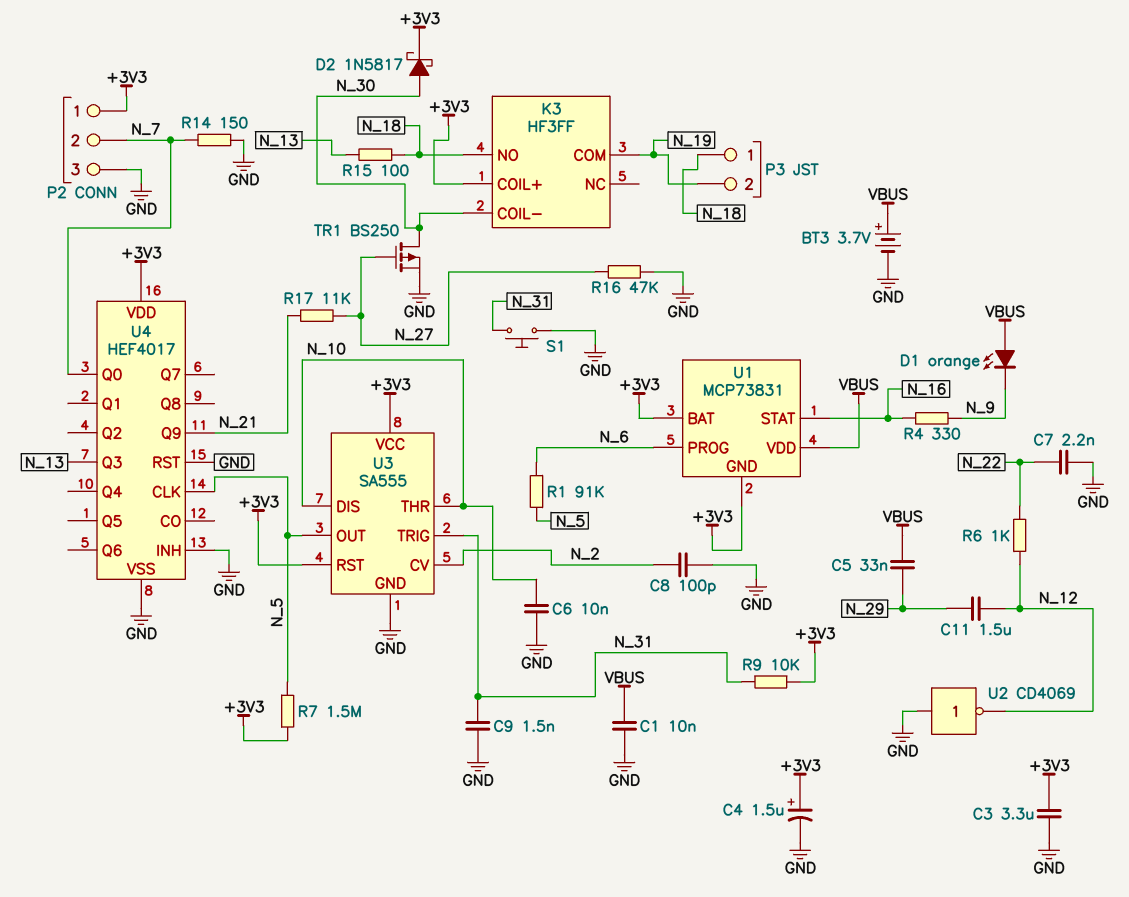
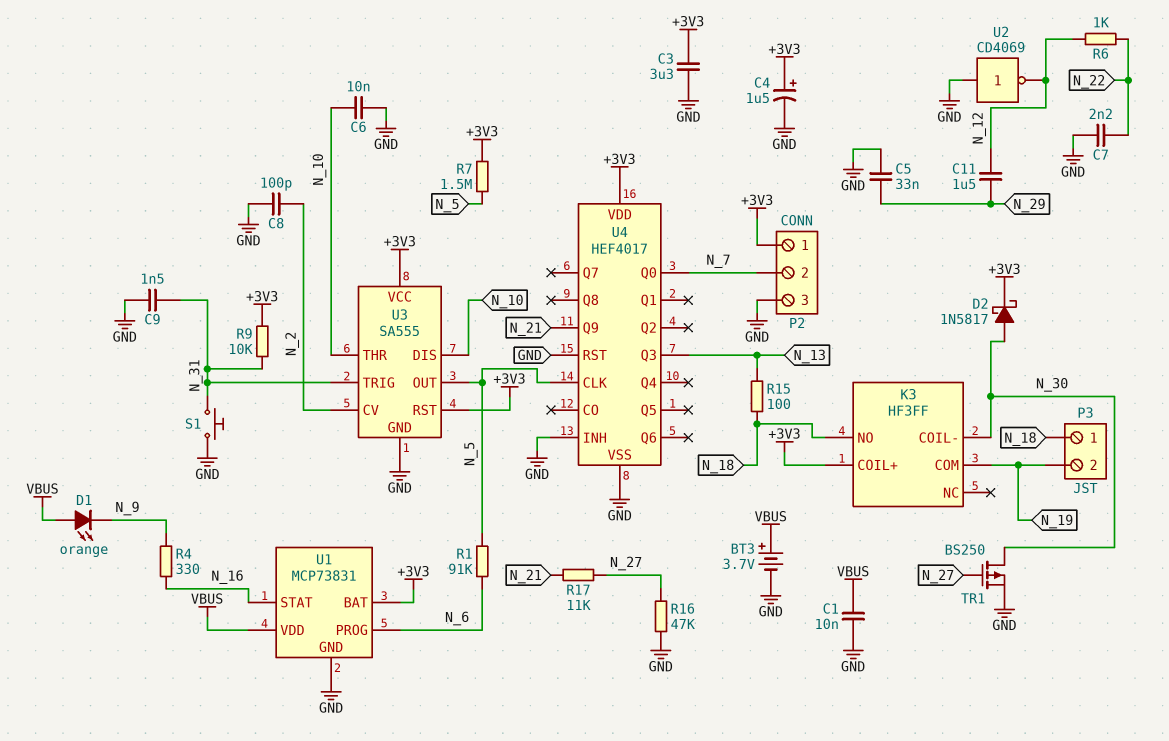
C5: 33nF (N_29, VBUS) -> 33nF (GND, N_29)
R14: 150 (GND, N_7) -> none
U1 pin GND: +3V3 -> GND

